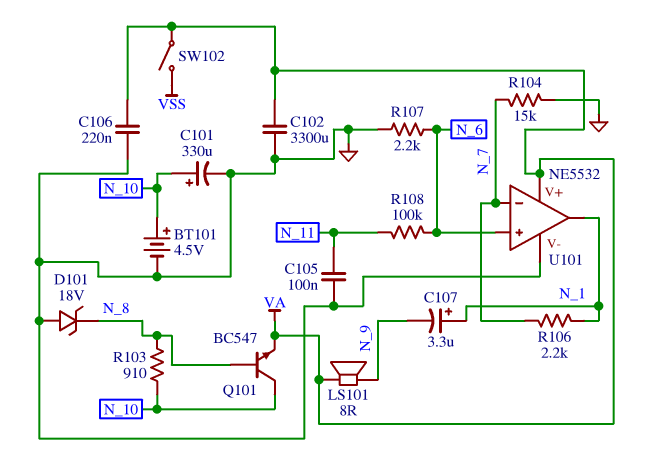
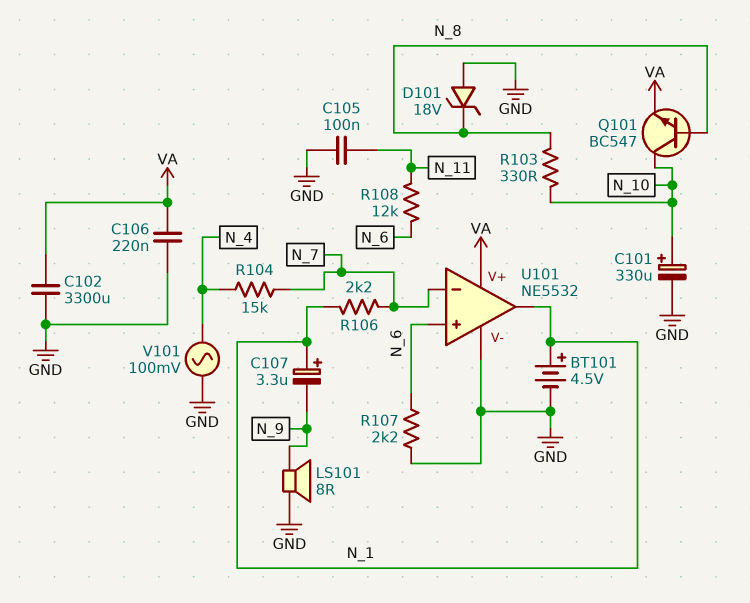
BT101: 4.5V (plus N_10, minus GND) -> 4.5V (plus N_1, minus GND)
LS101: speaker 8R (N_9, VA) -> speaker 8R (GND, N_9)
R103: 910 (N_8, N_10) -> 330 (N_8, N_10)
R104: 15k (GND, N_7) -> 15k (N_4, N_7)
R108: 100k (N_6, N_11) -> 12k (N_6, N_11)
SW102: switch (VA, VSS) -> none
V101: none -> AC 100mV (GND, N_4)

